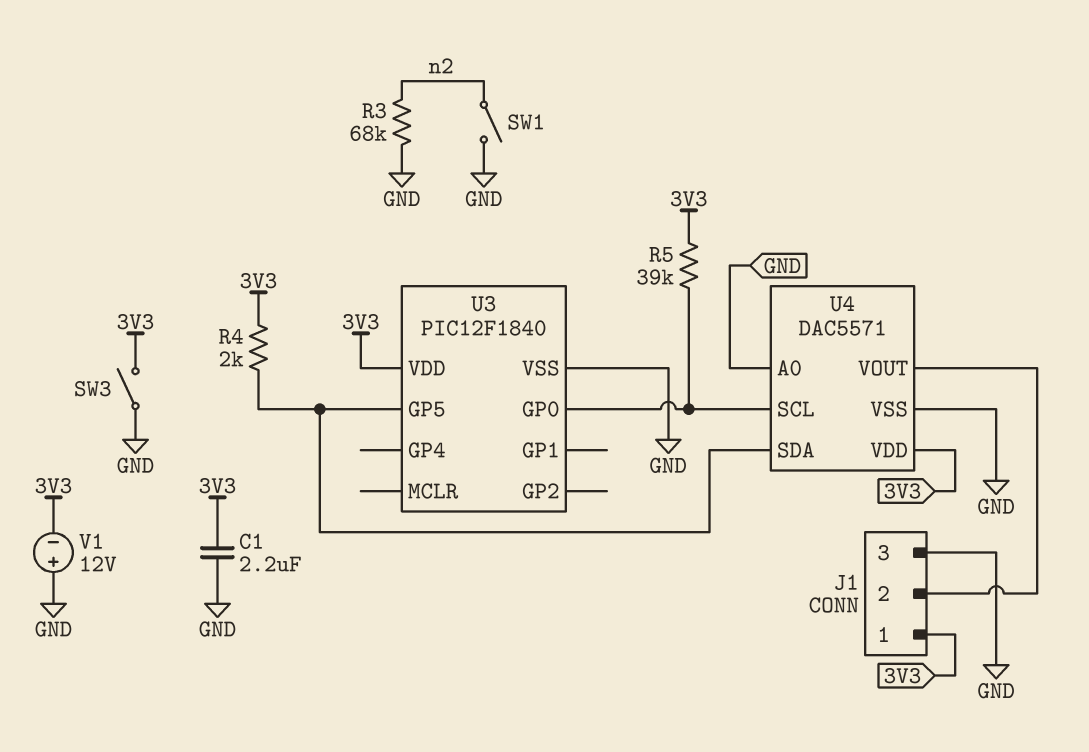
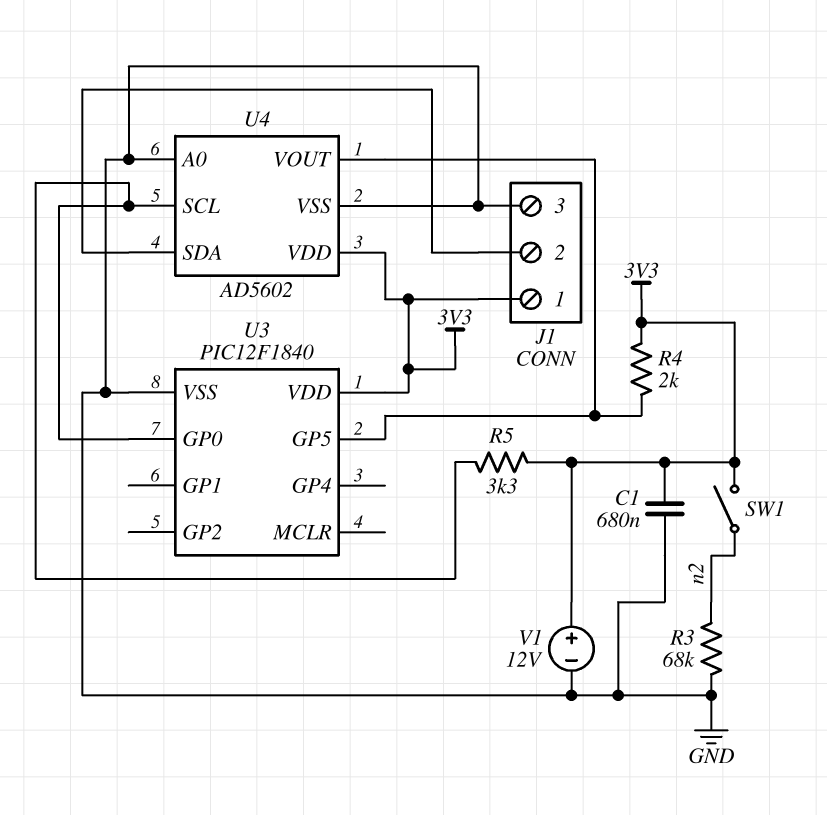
C1: 2.2uF (3V3, GND) -> 680nF (3V3, GND)
R5: 39k (3V3, U3/GP0) -> 3.3k (3V3, U3/GP0)
SW1: switch (GND, n2) -> switch (3V3, n2)
SW3: switch (3V3, GND) -> none
U4: DAC5571 -> AD5602
U4 pin SDA: U3/GP5 -> J1/2
U4 pin VOUT: J1/2 -> U3/GP5
V1: 12V (plus GND, minus 3V3) -> 12V (plus 3V3, minus GND)

